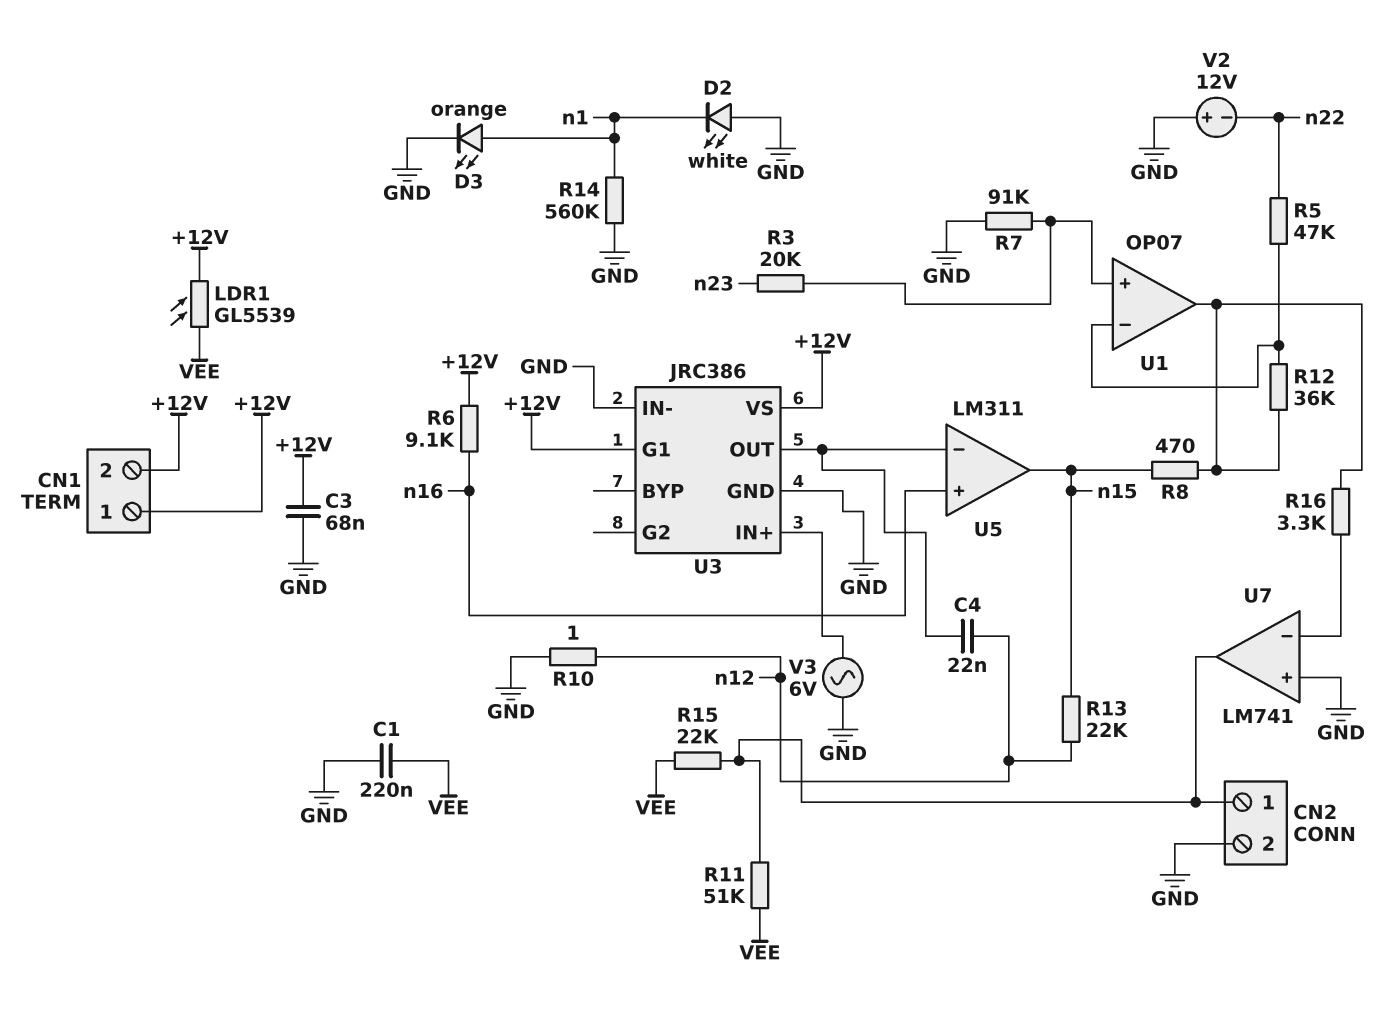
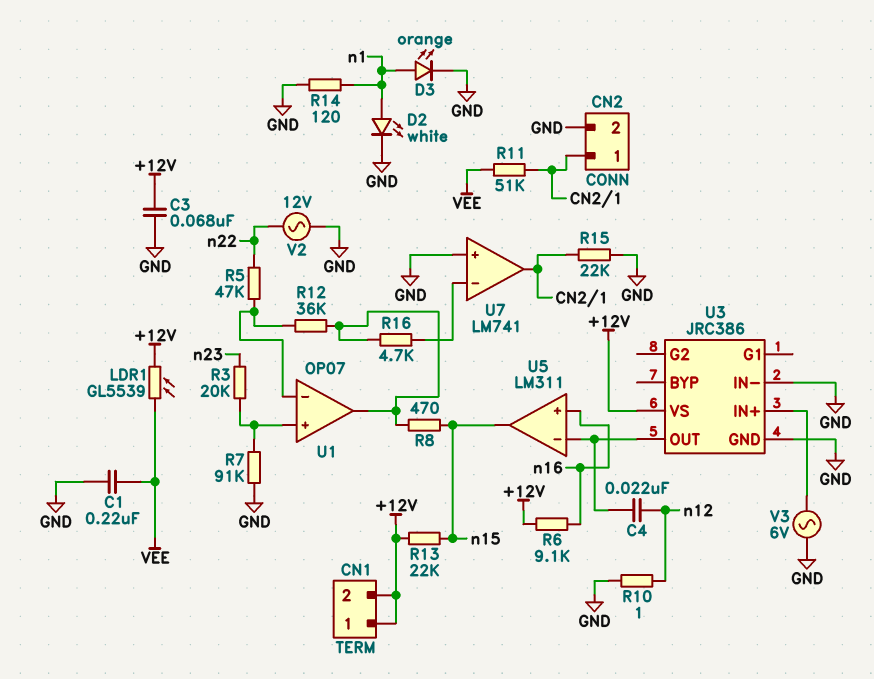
D2: LED white (A GND, K n1) -> LED white (A n1, K GND)
R13: 22k (n12, n15) -> 22k (+12V, n15)
R14: 560k (GND, n1) -> 120 (GND, n1)
R15: 22k (CN2/1, VEE) -> 22k (CN2/1, GND)
R16: 3.3k (U1/out, U7/in-) -> 4.7k (U1/out, U7/in-)
U3 pin G1: +12V -> none
V2: 12V (plus GND, minus n22) -> AC 12V (GND, n22)

